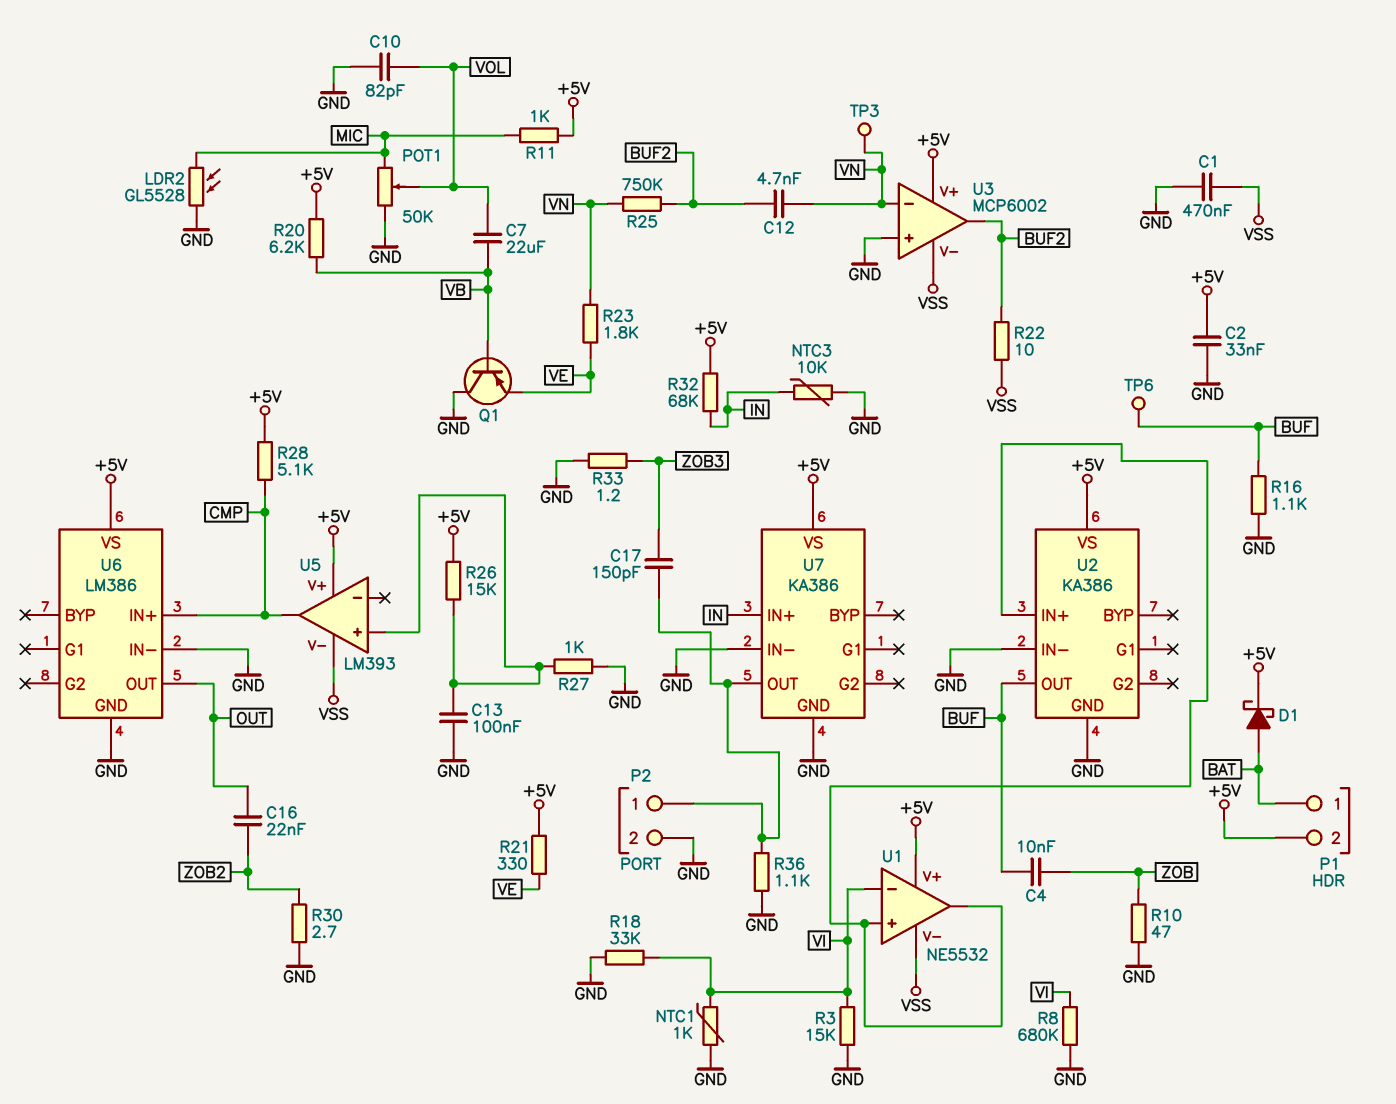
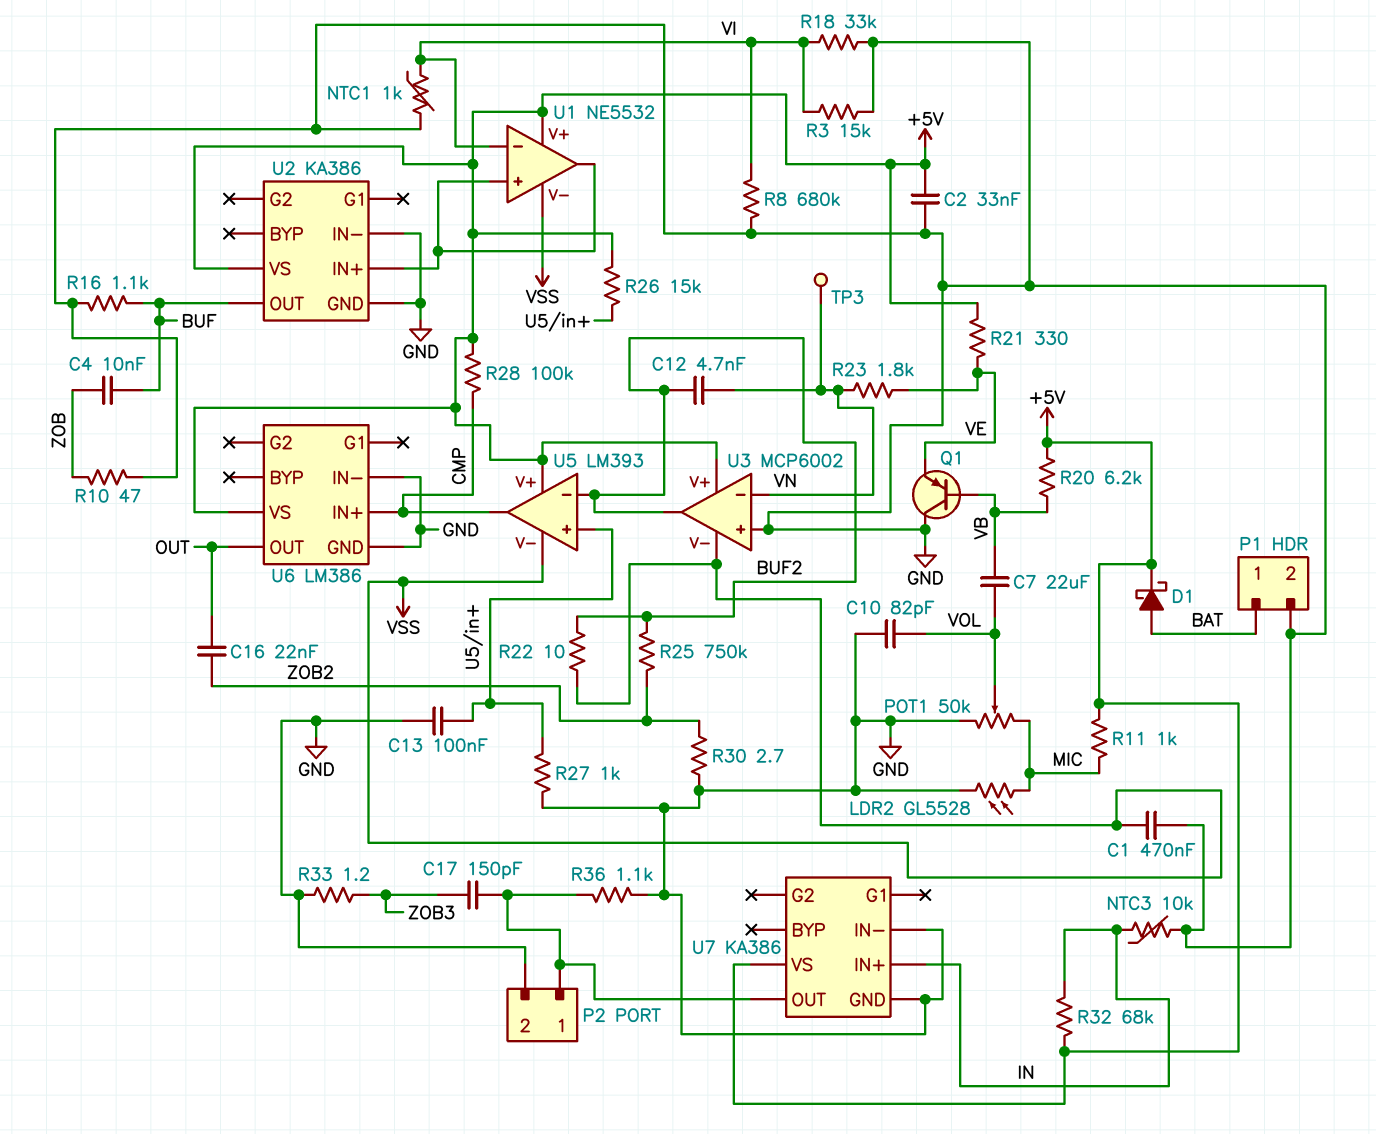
P1 pin 2: +5V -> GND
R25: 750k (BUF2, VN) -> 750k (BUF2, ZOB2)
R28: 5.1k (+5V, CMP) -> 100k (+5V, CMP)
TP6: test point (BUF) -> none
U5 pin in-: none -> BUF2

